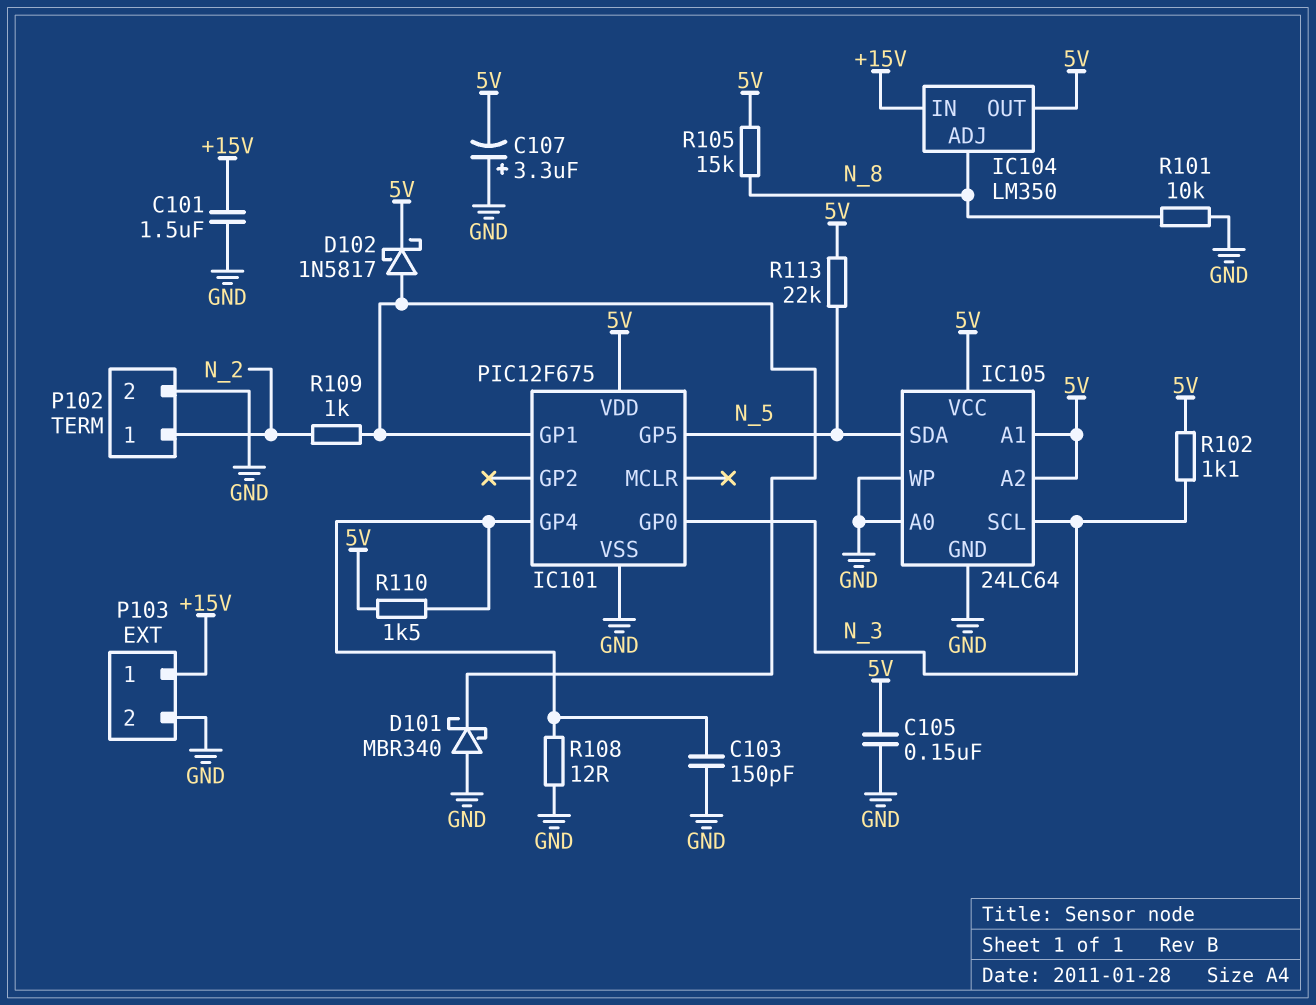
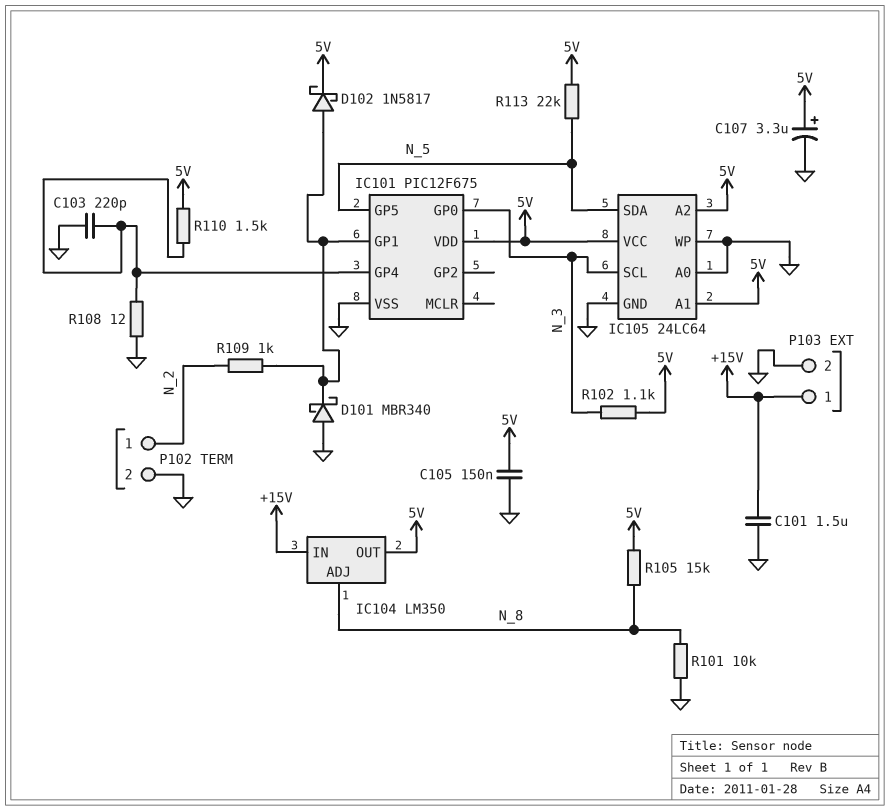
C103: 150pF (GND, IC101/GP4) -> 220pF (GND, IC101/GP4)
C107: 3.3uF (plus GND, minus 5V) -> 3.3uF (plus 5V, minus GND)

